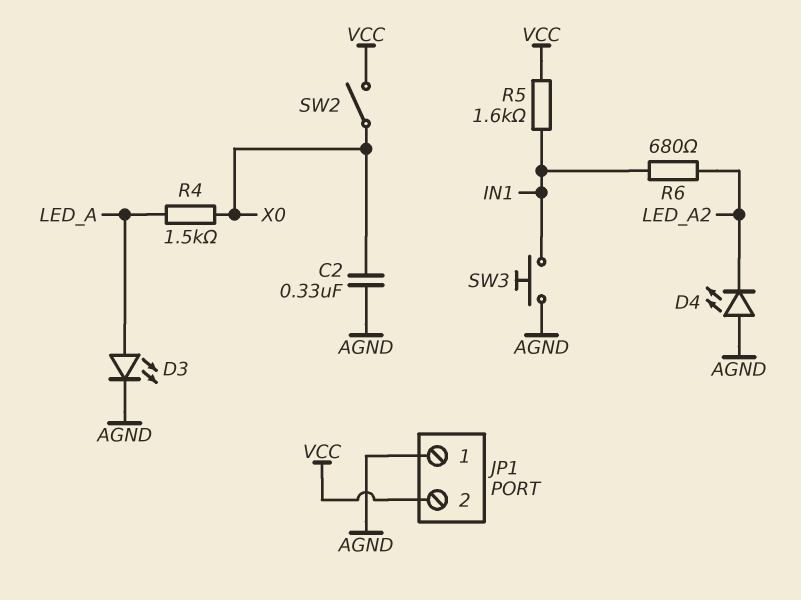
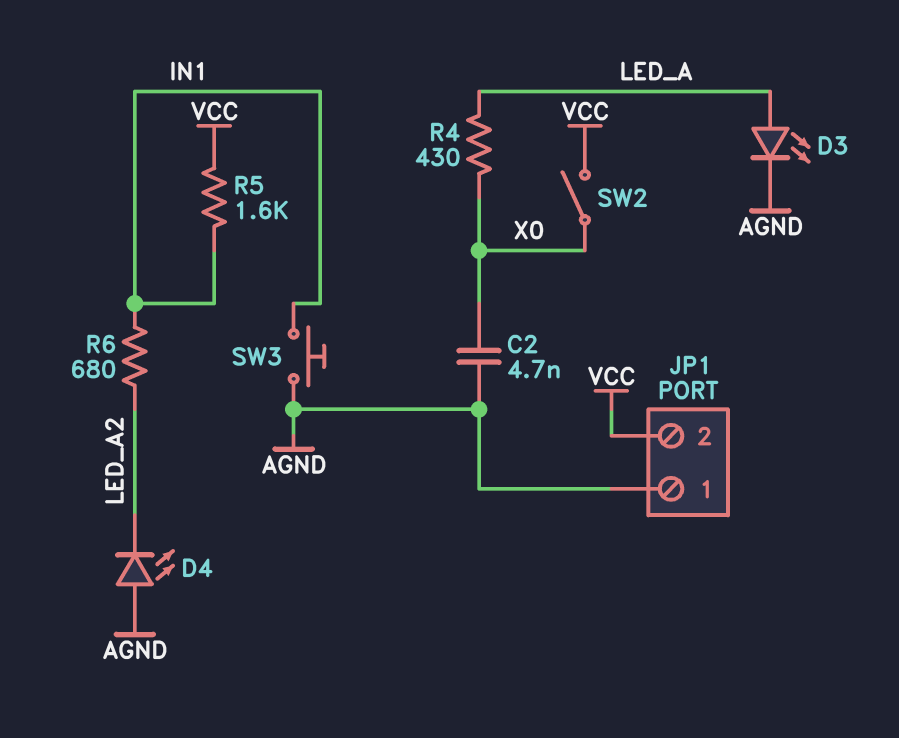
C2: 330nF (AGND, X0) -> 4.7nF (AGND, X0)
R4: 1.5k (LED_A, X0) -> 430 (LED_A, X0)

